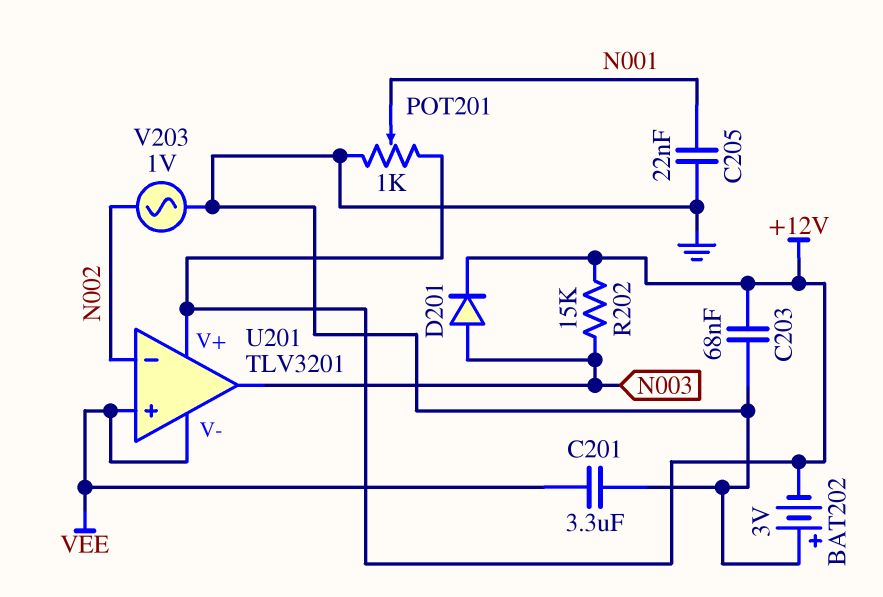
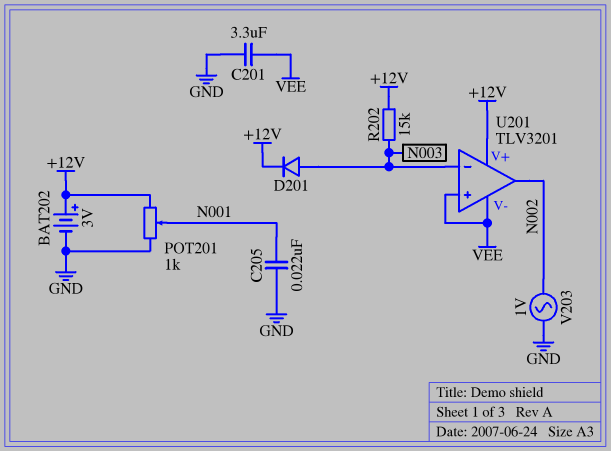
BAT202: 3V (plus GND, minus +12V) -> 3V (plus +12V, minus GND)
C203: 68nF (+12V, GND) -> none
U201 pin in-: N002 -> N003
U201 pin out: N003 -> N002

